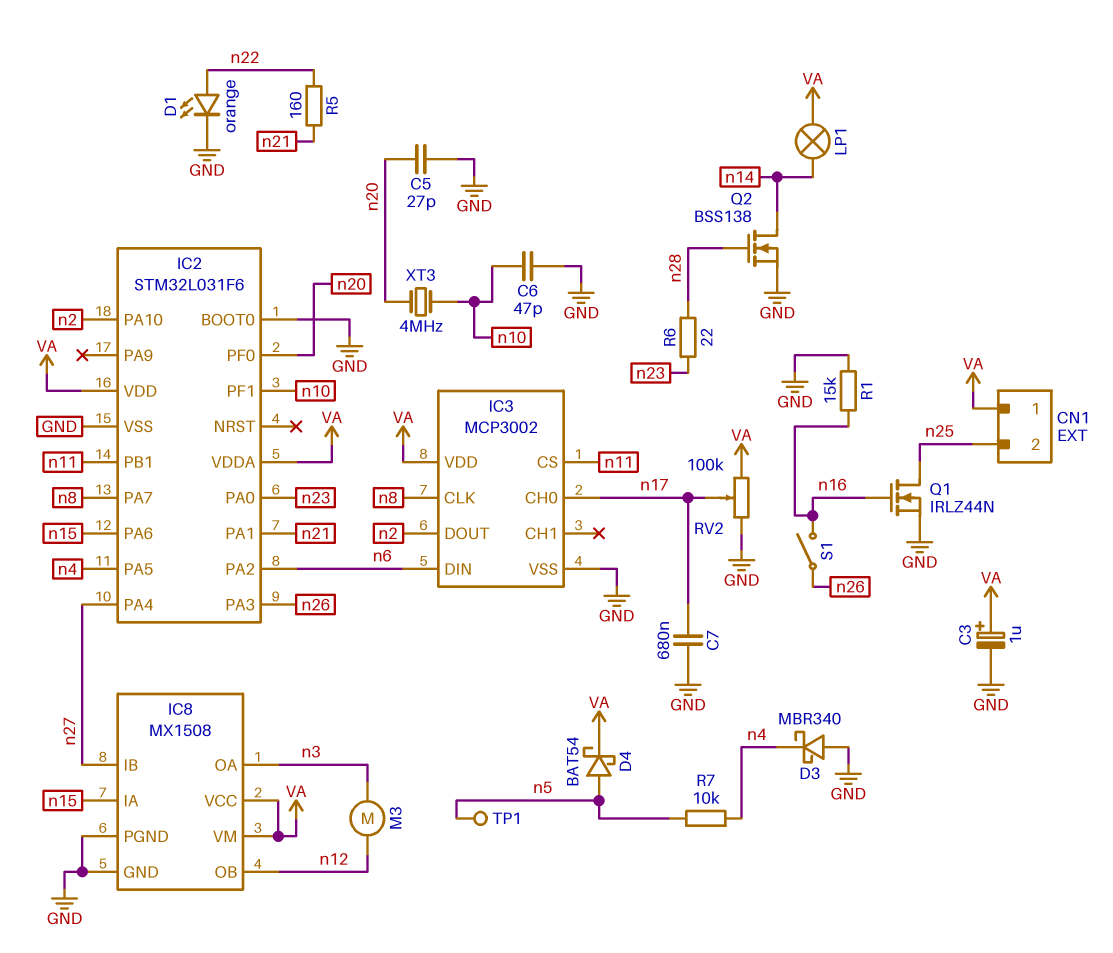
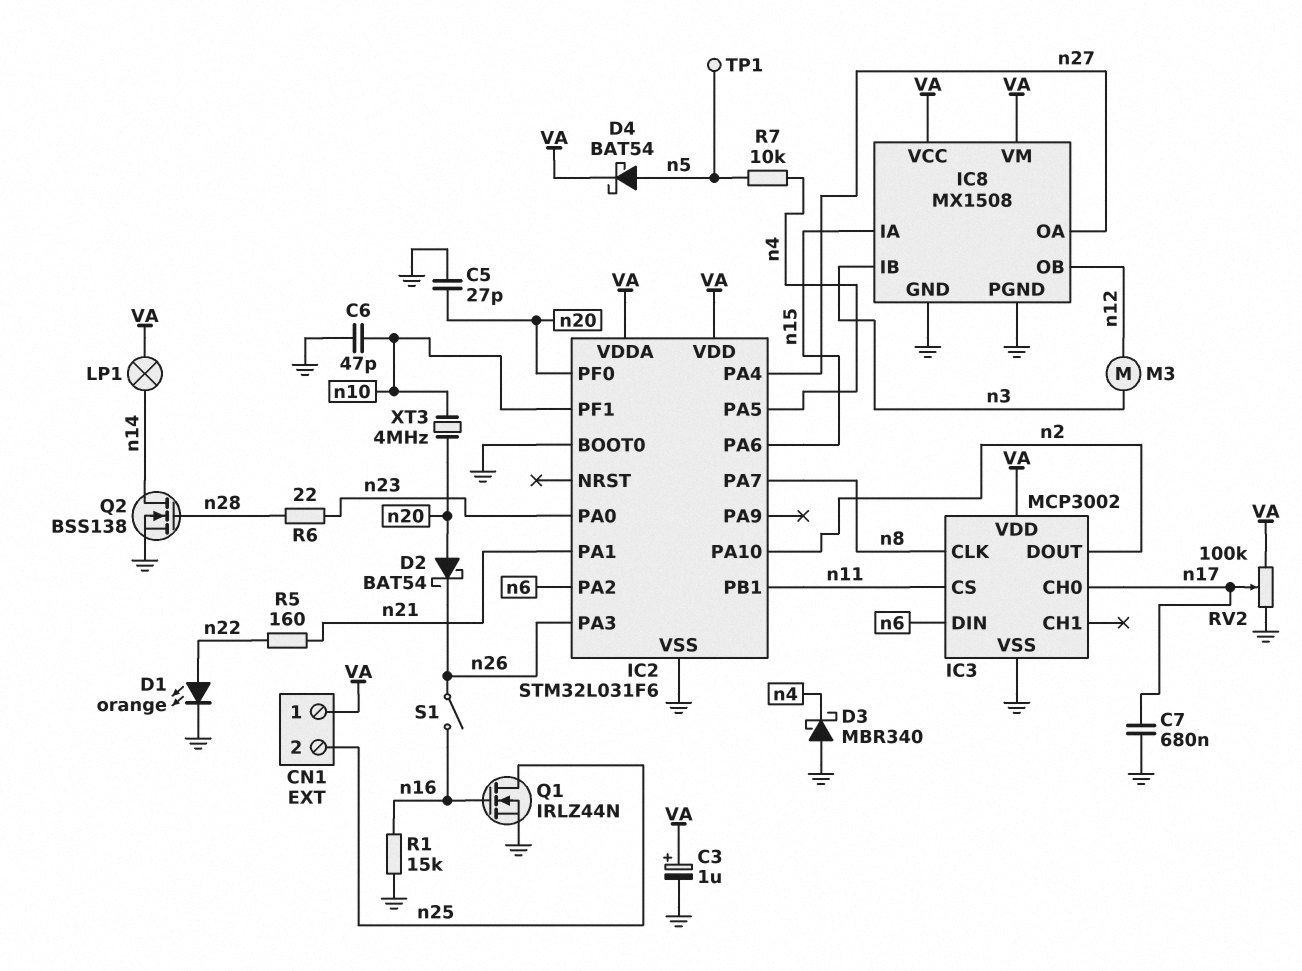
D2: none -> schottky BAT54 (A n20, K n26)
IC8 pin IB: n27 -> n3
IC8 pin OA: n3 -> n27

